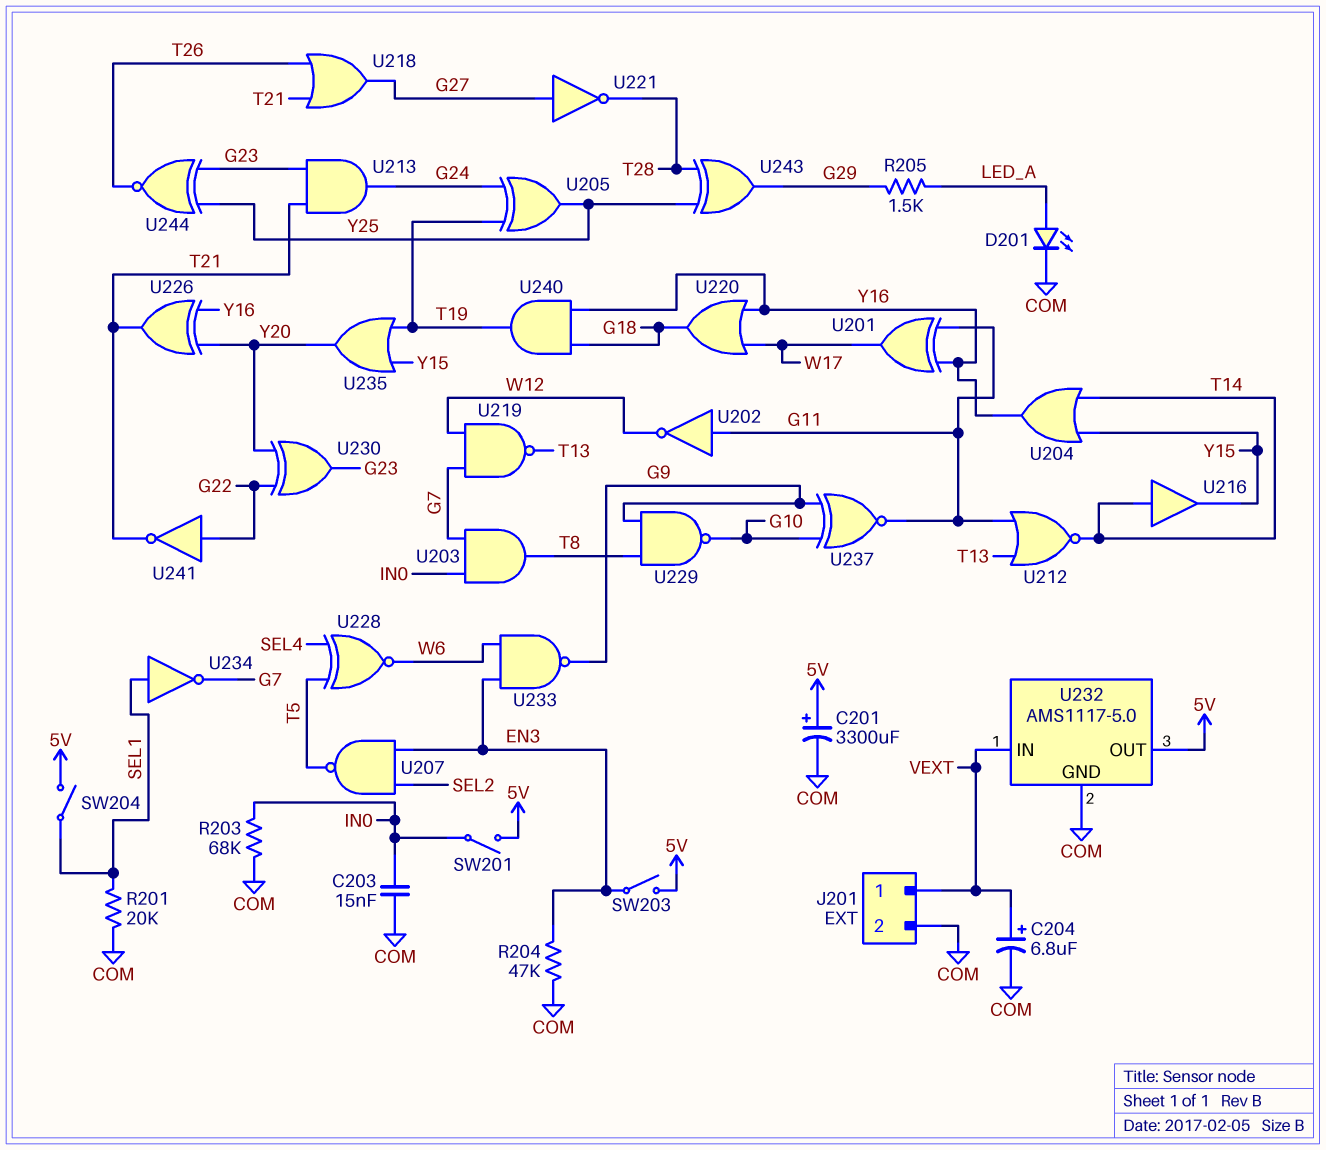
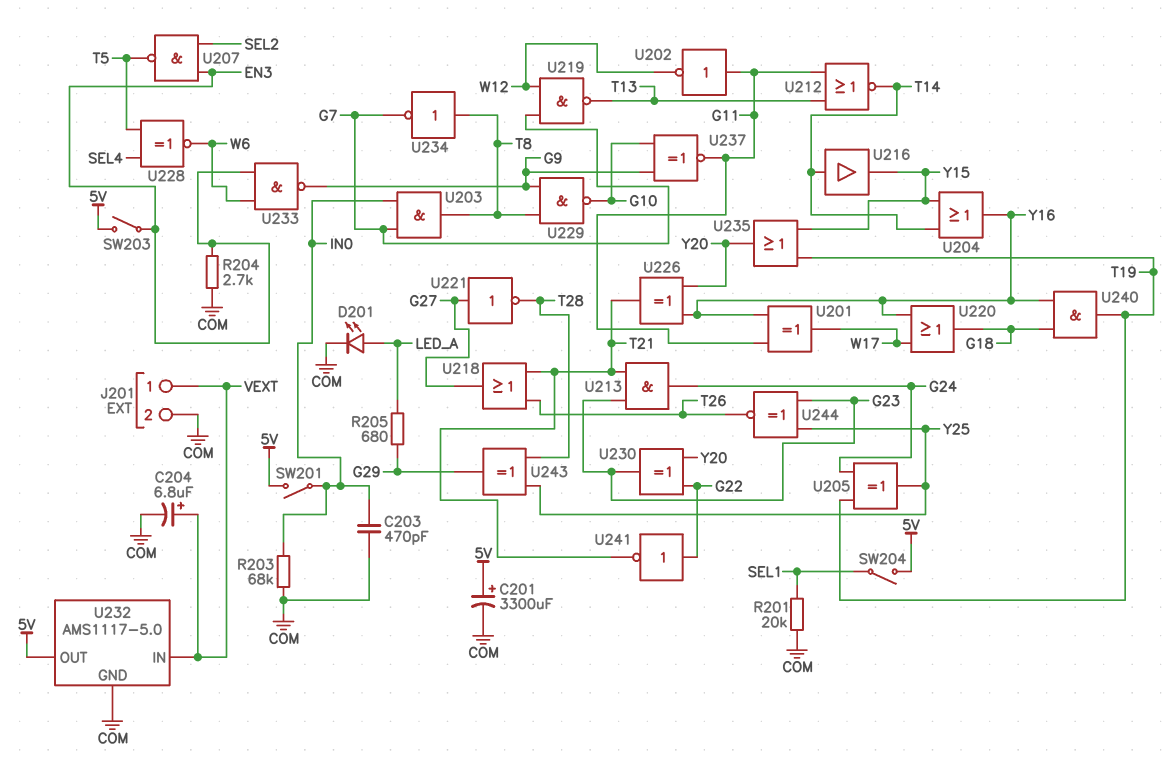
C203: 15nF (COM, IN0) -> 470pF (COM, IN0)
R204: 47k (COM, EN3) -> 2.7k (COM, EN3)
R205: 1.5k (G29, LED_A) -> 680 (G29, LED_A)
U234: NOT (in SEL1, out G7) -> NOT (in T8, out G7)

